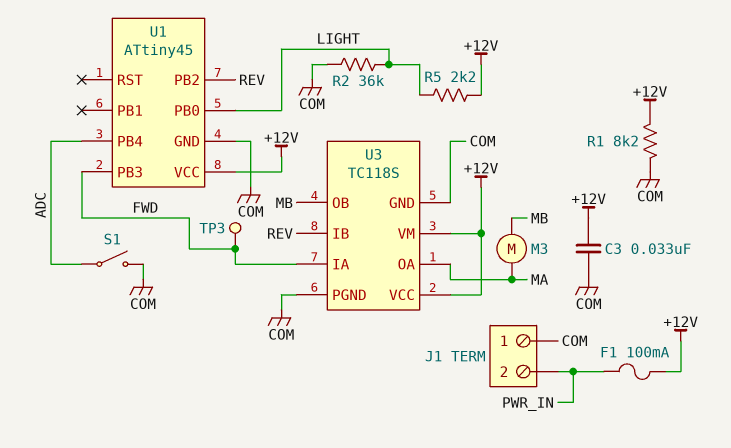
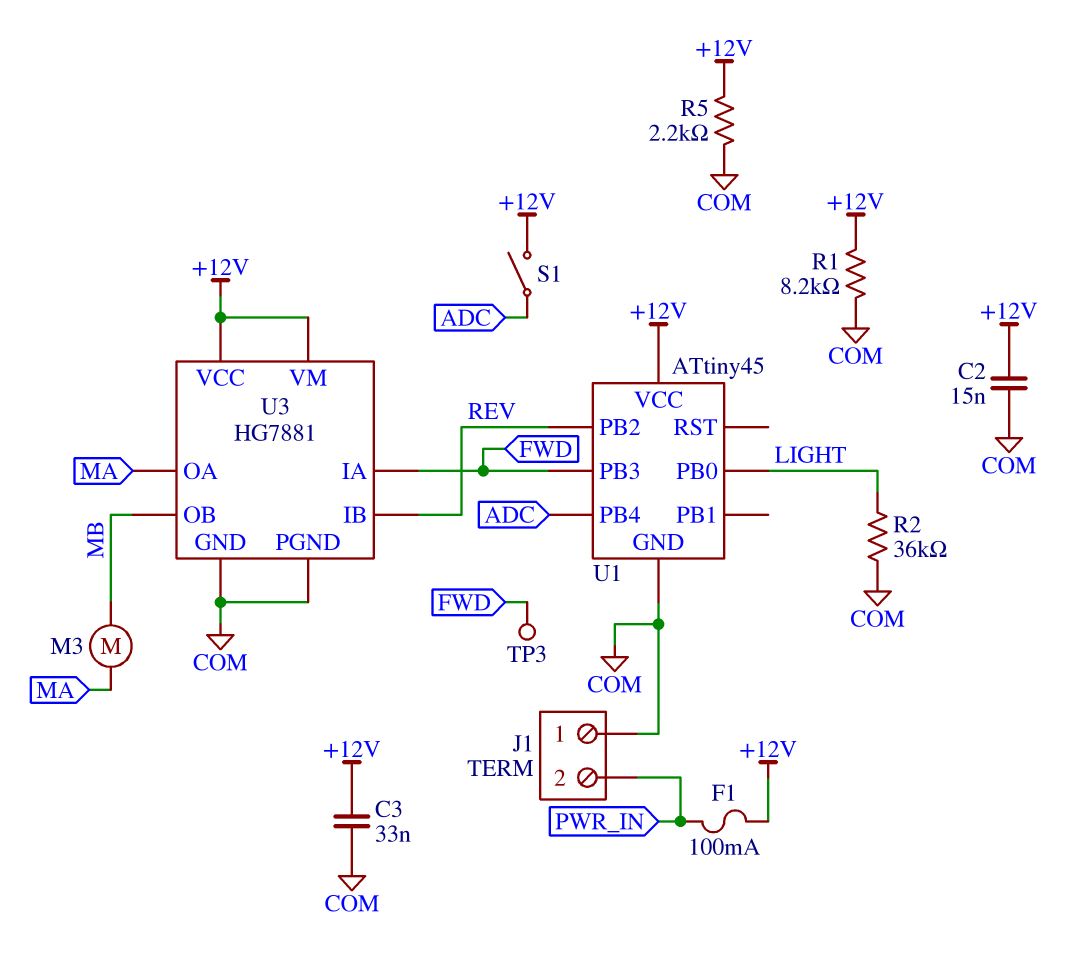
C2: none -> 15nF (+12V, COM)
R5: 2.2k (+12V, LIGHT) -> 2.2k (+12V, COM)
S1: switch (ADC, COM) -> switch (+12V, ADC)
U3: TC118S -> HG7881

